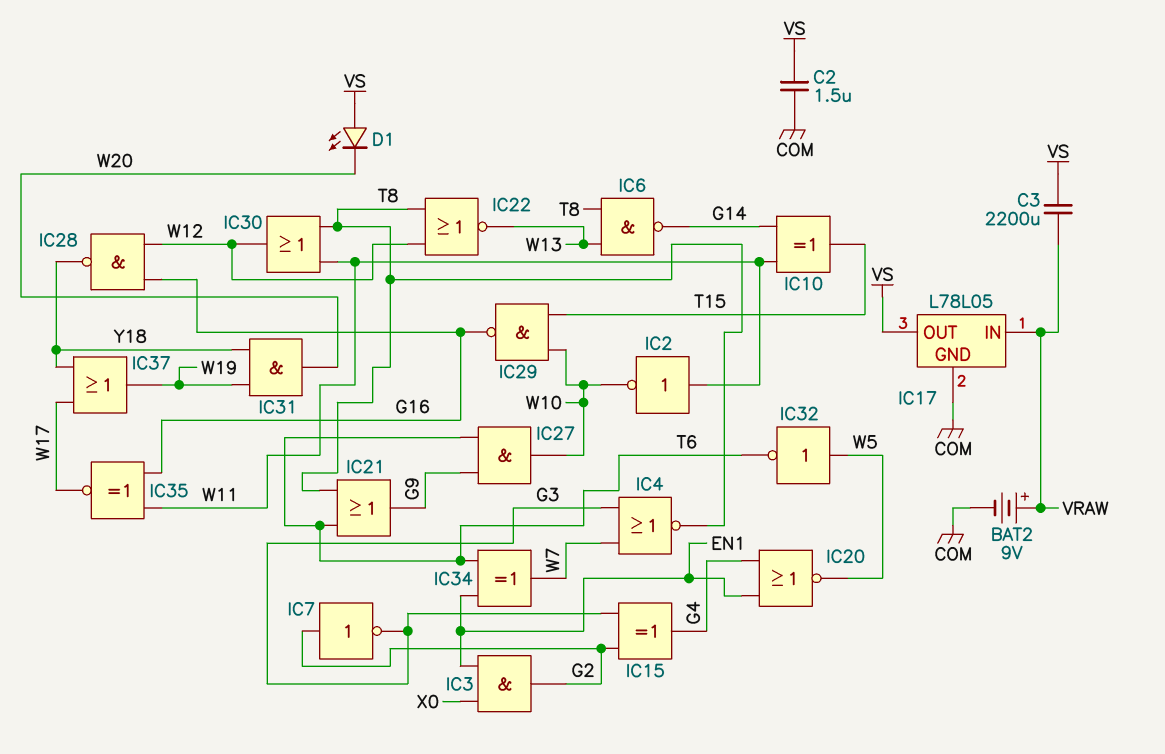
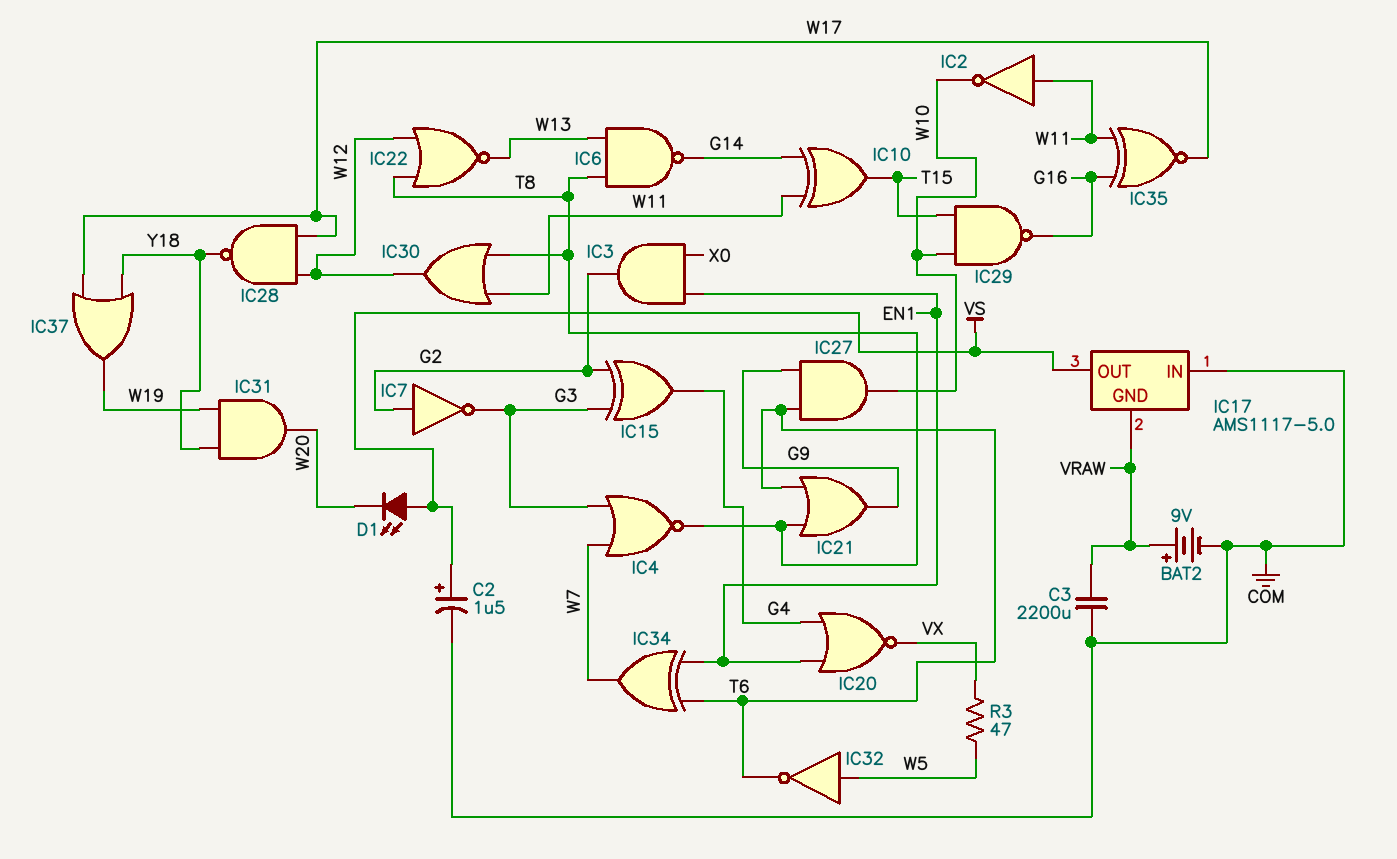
C2: 1.5uF (COM, VS) -> 1.5uF (plus VS, minus COM)
C3: 2200uF (VRAW, VS) -> 2200uF (COM, VRAW)
IC17: L78L05 -> AMS1117-5.0
IC17 pin GND: COM -> VRAW
IC17 pin IN: VRAW -> COM
IC20: NOR (in EN1, in G4, out W5) -> NOR (in EN1, in G4, out VX)
IC28: NAND (in G16, in W12, out Y18) -> NAND (in W12, in W17, out Y18)
R3: none -> 47 (VX, W5)

